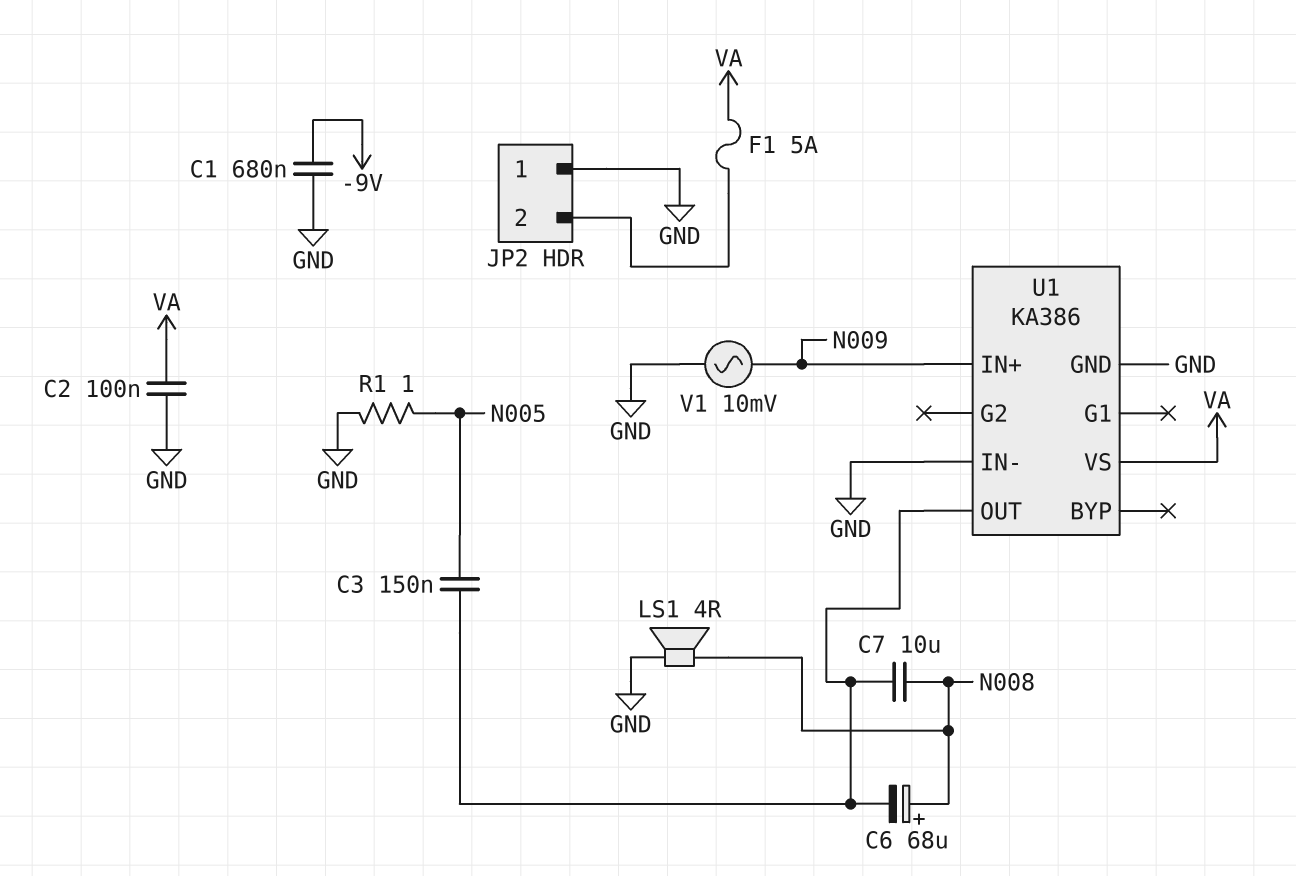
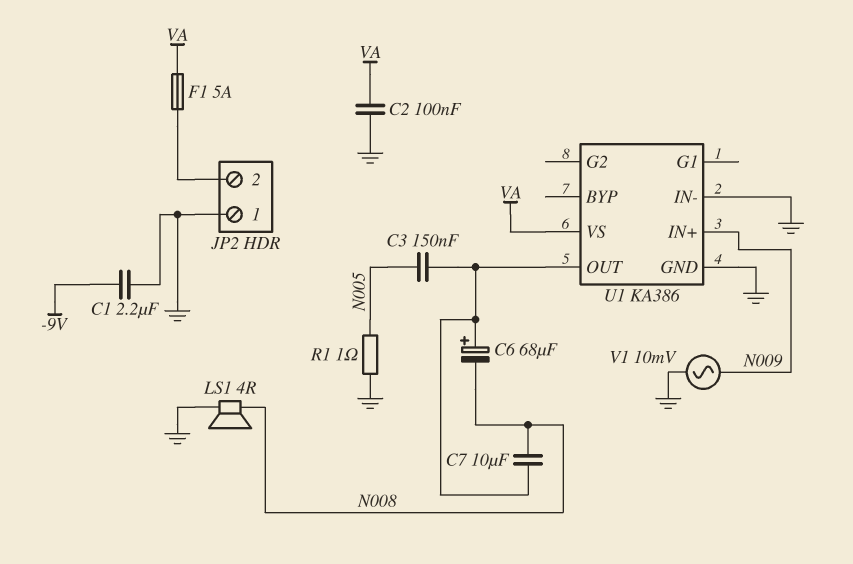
C1: 680nF (-9V, GND) -> 2.2uF (-9V, GND)
C6: 68uF (plus N008, minus U1/OUT) -> 68uF (plus U1/OUT, minus N008)

